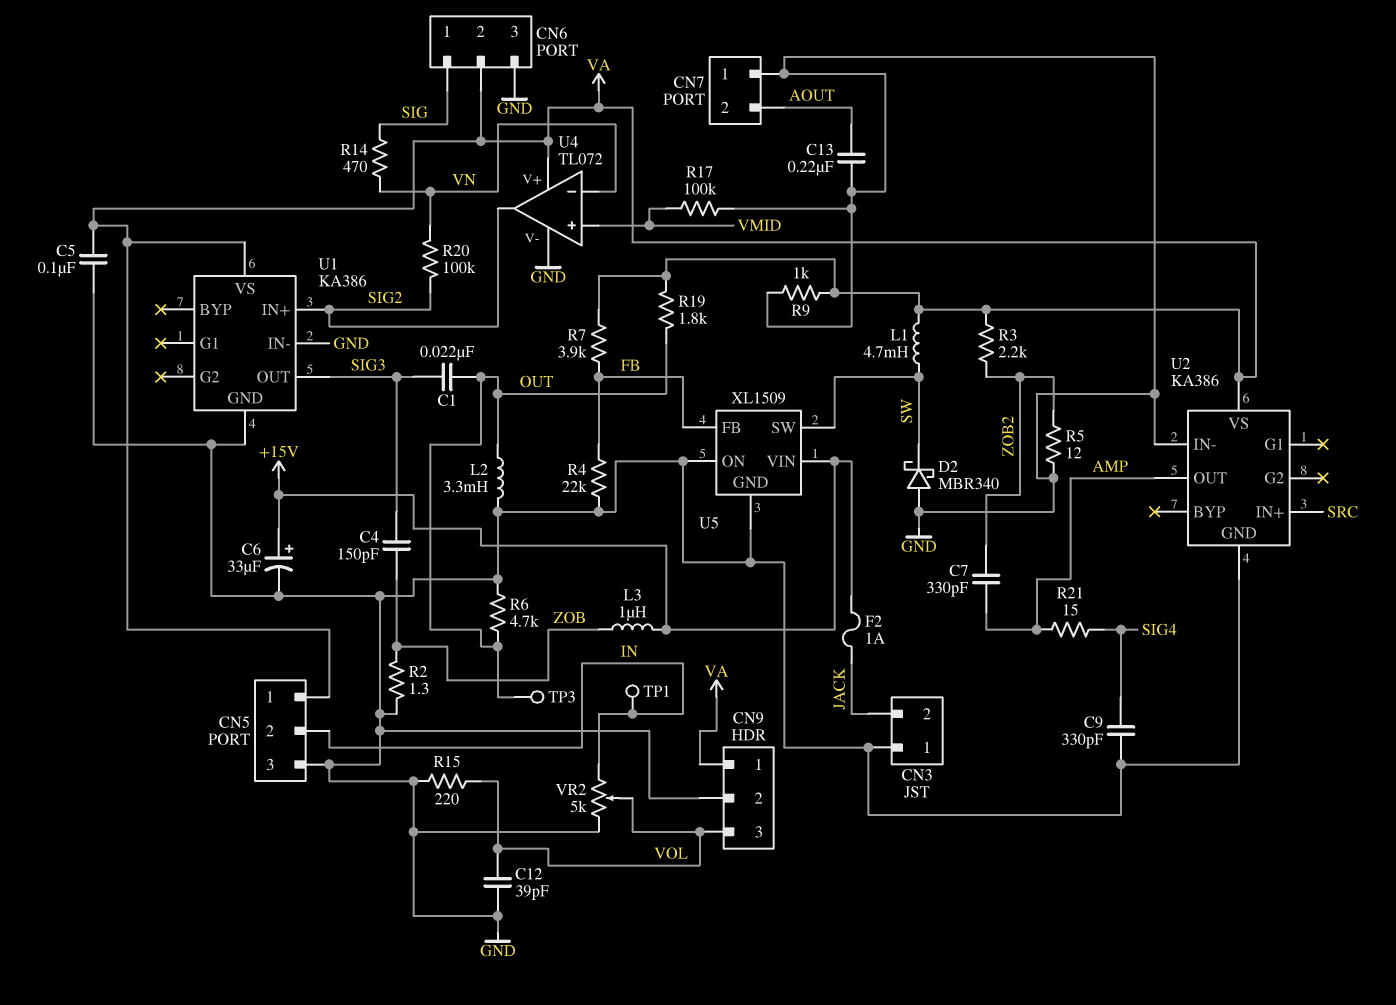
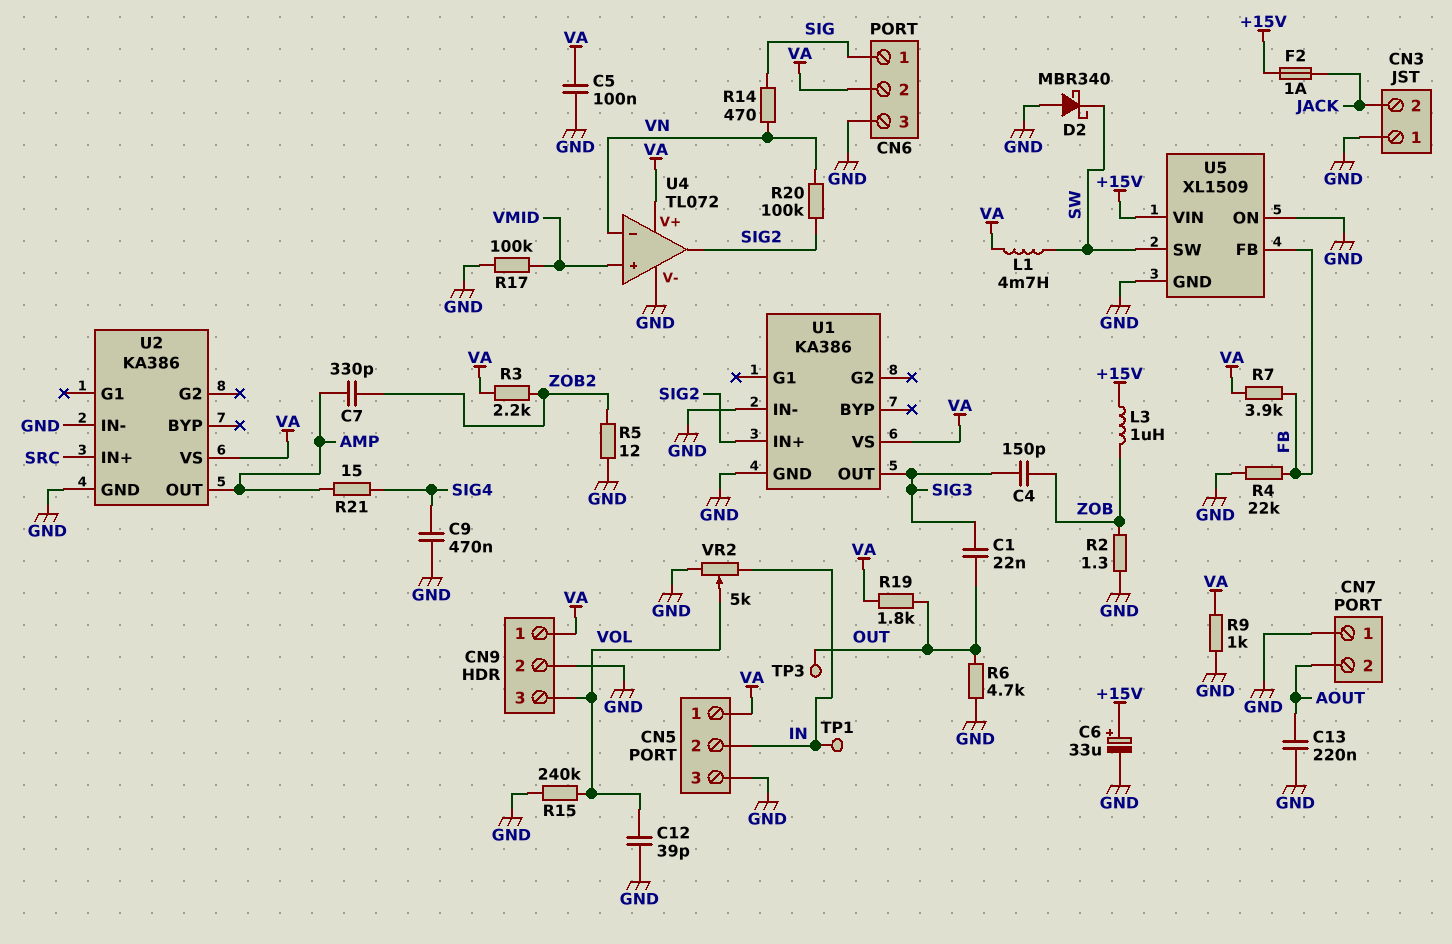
C9: 330pF (GND, SIG4) -> 470nF (GND, SIG4)
L2: 3.3mH (GND, OUT) -> none
R15: 220 (GND, VOL) -> 240k (GND, VOL)

